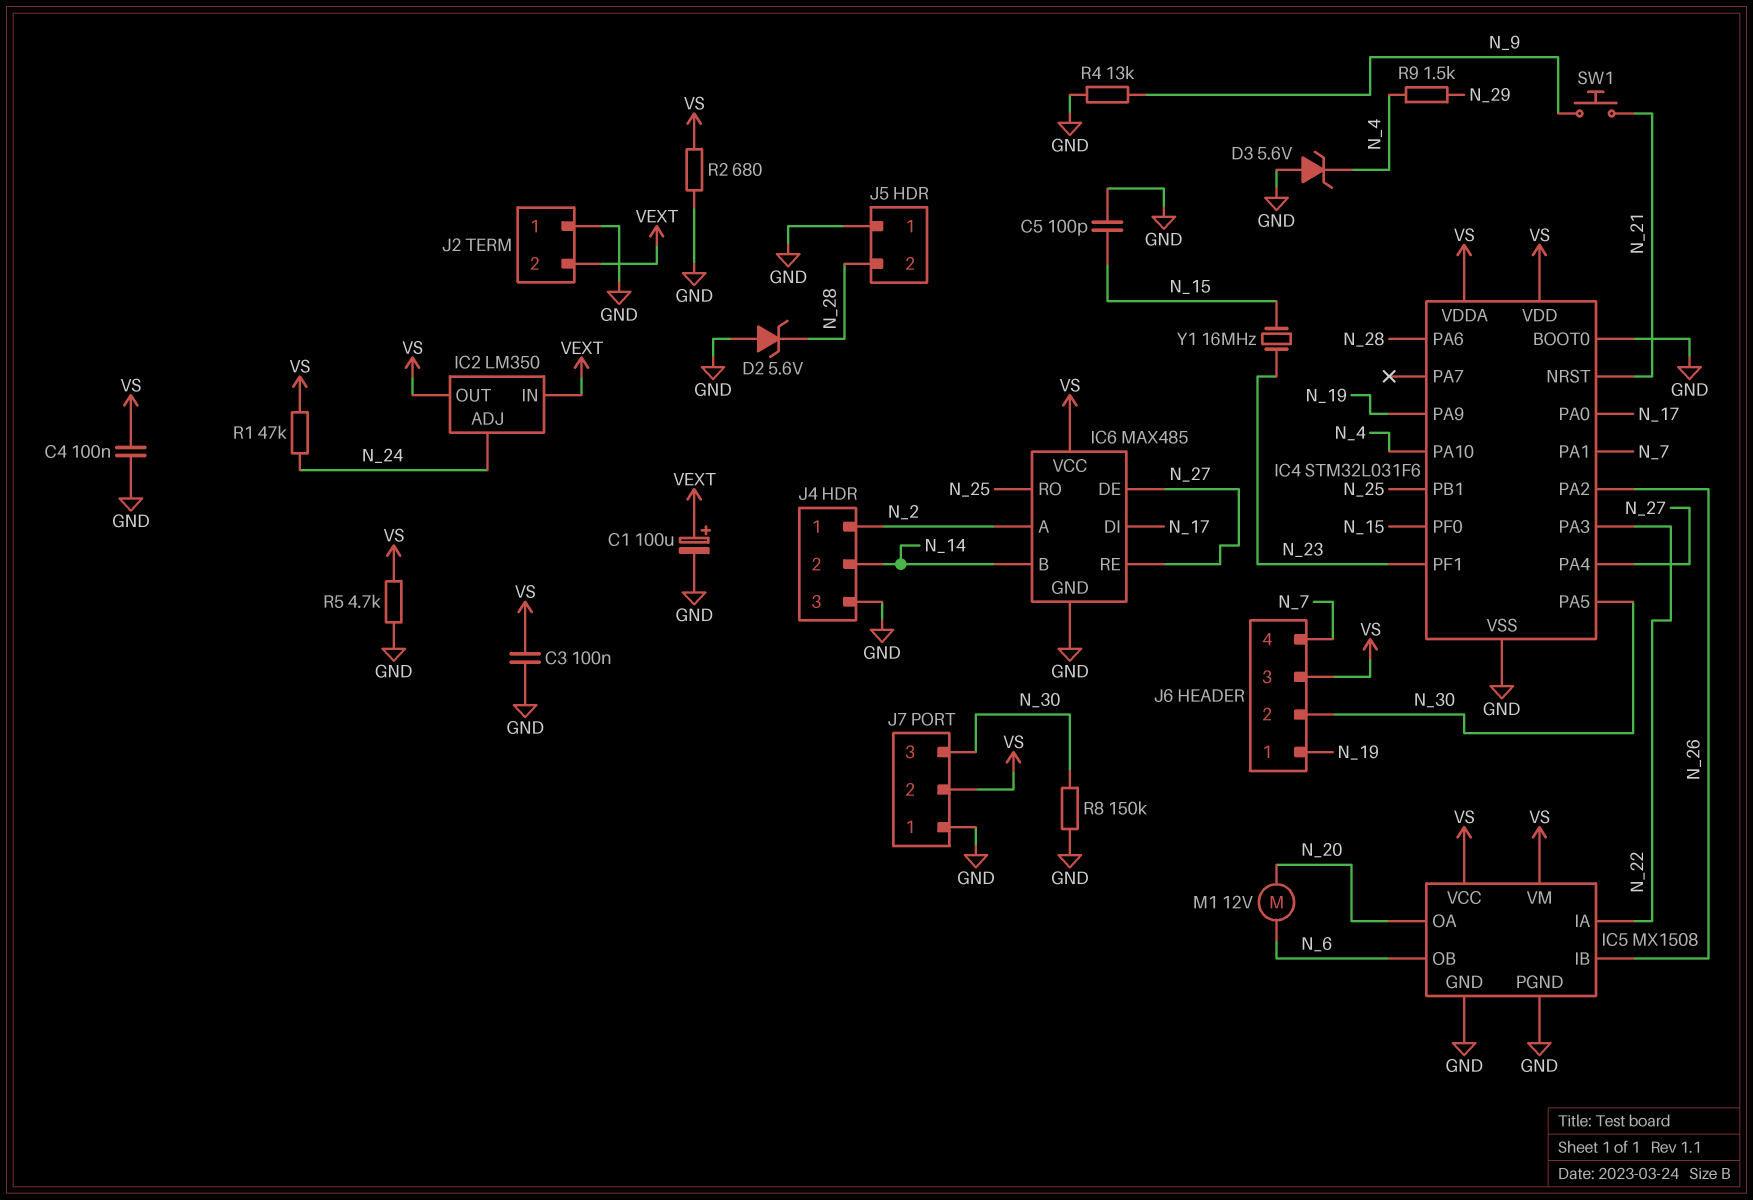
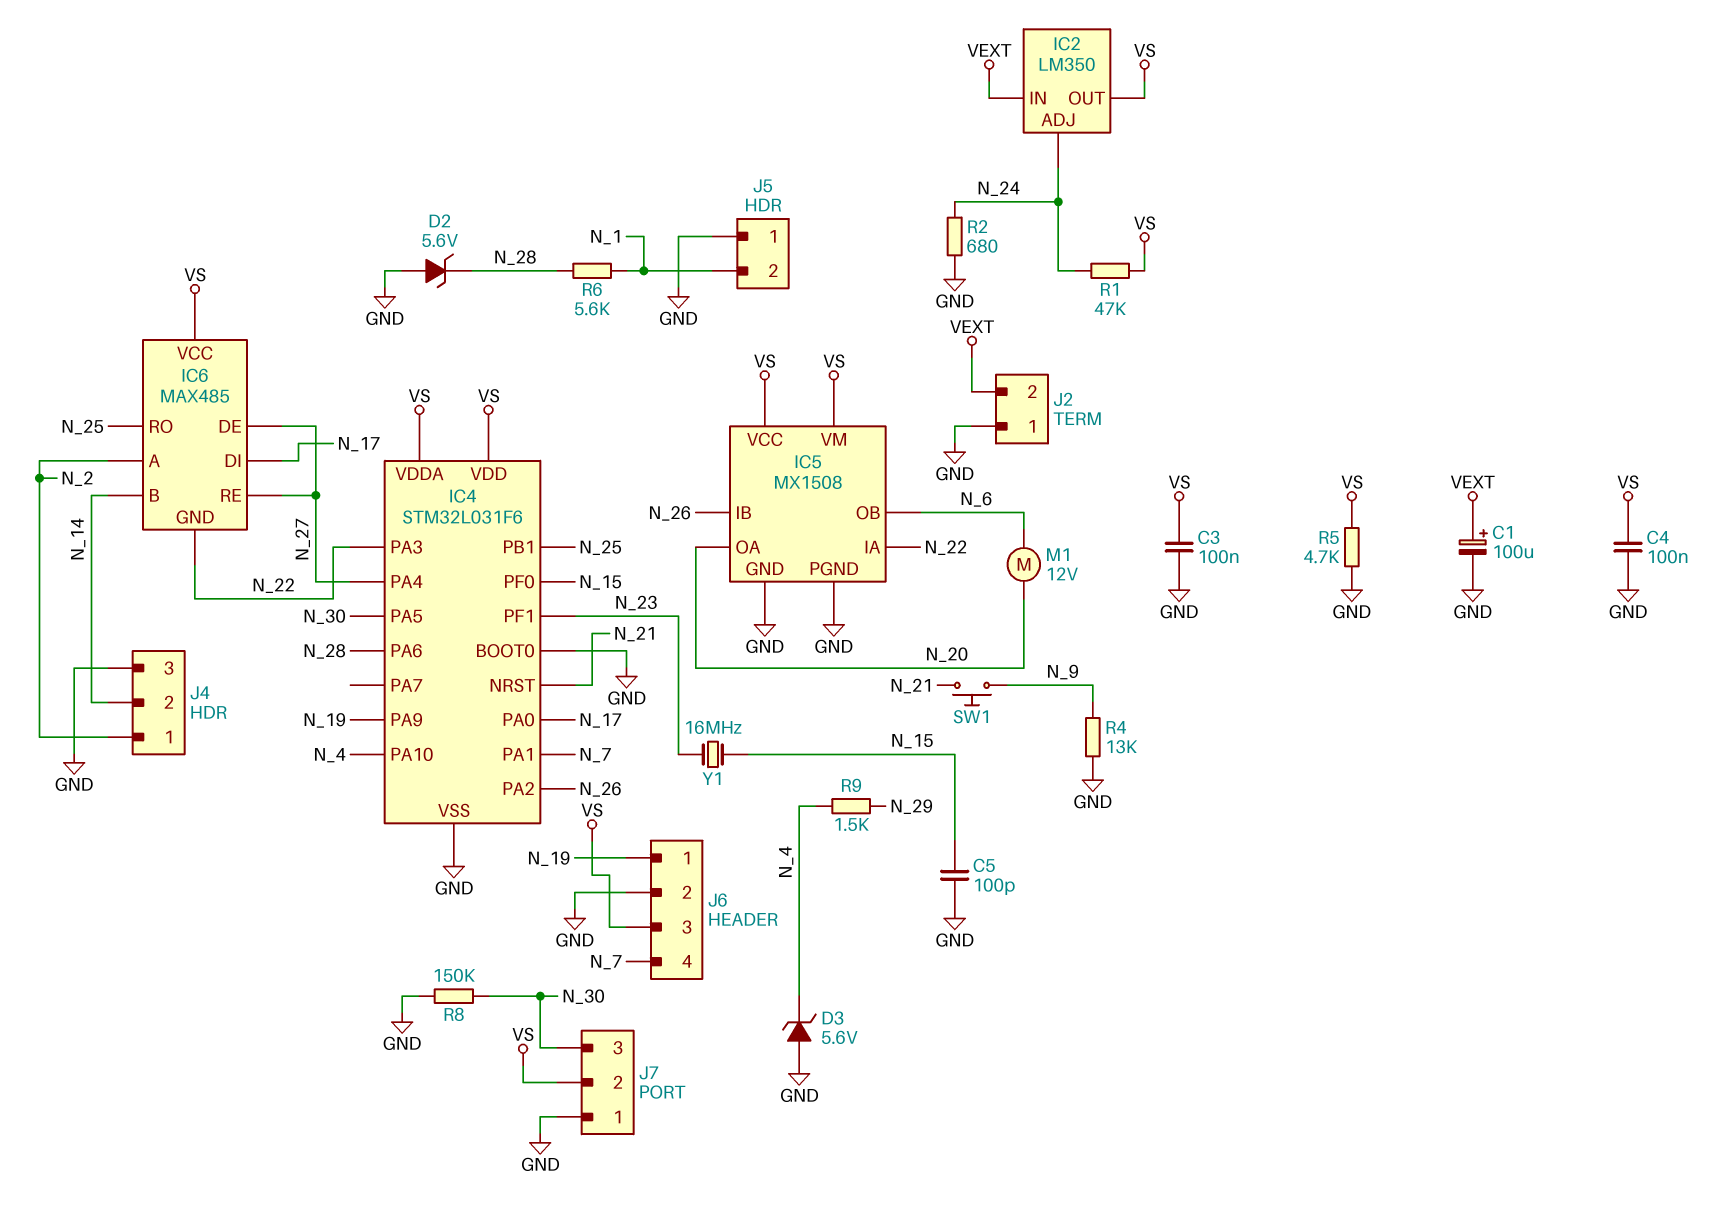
IC6 pin GND: GND -> N_22
J5 pin 2: N_28 -> N_1
J6 pin 2: N_30 -> GND
R2: 680 (GND, VS) -> 680 (GND, N_24)
R6: none -> 5.6k (N_1, N_28)

